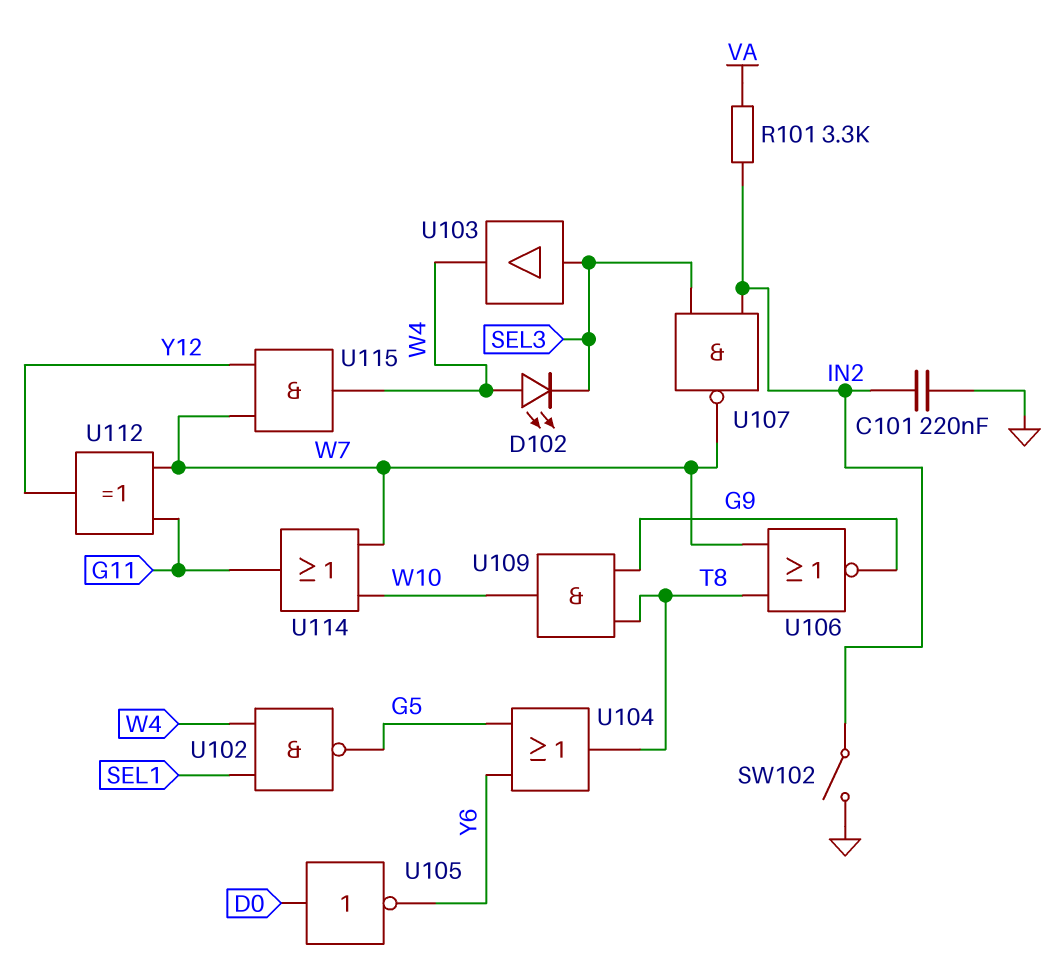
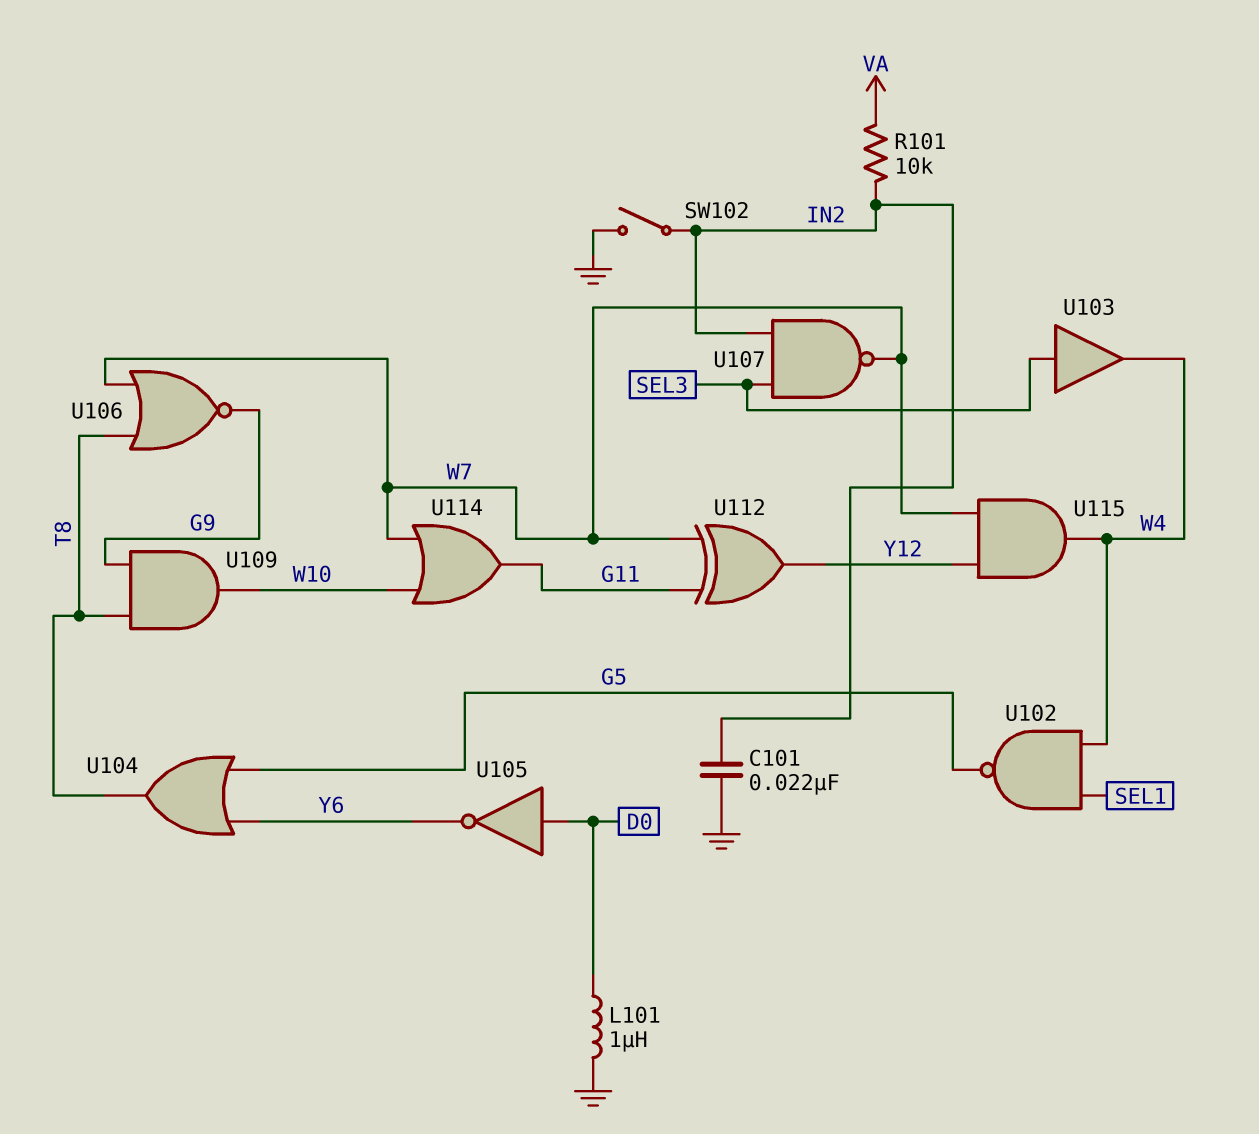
C101: 220nF (GND, IN2) -> 22nF (GND, IN2)
D102: LED (A W4, K SEL3) -> none
L101: none -> 1uH (D0, GND)
R101: 3.3k (IN2, VA) -> 10k (IN2, VA)

